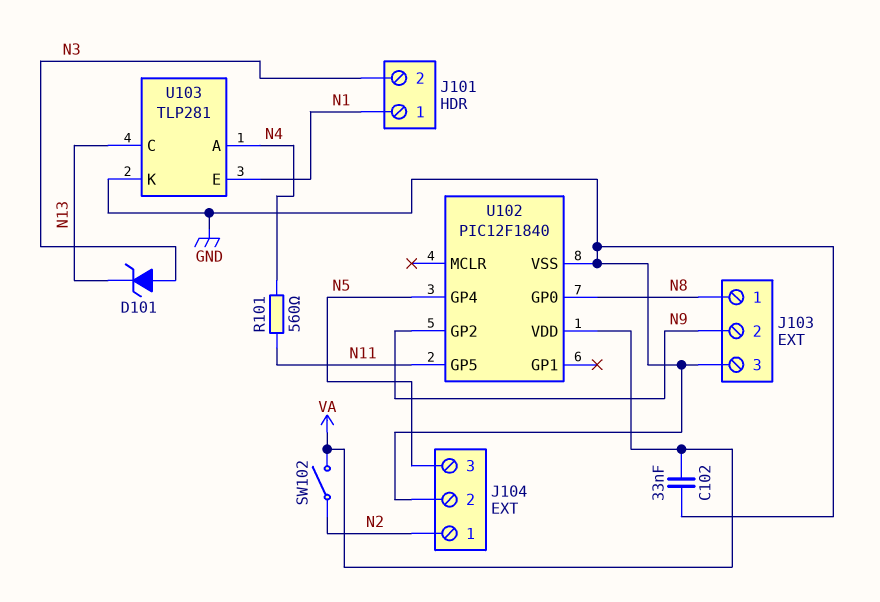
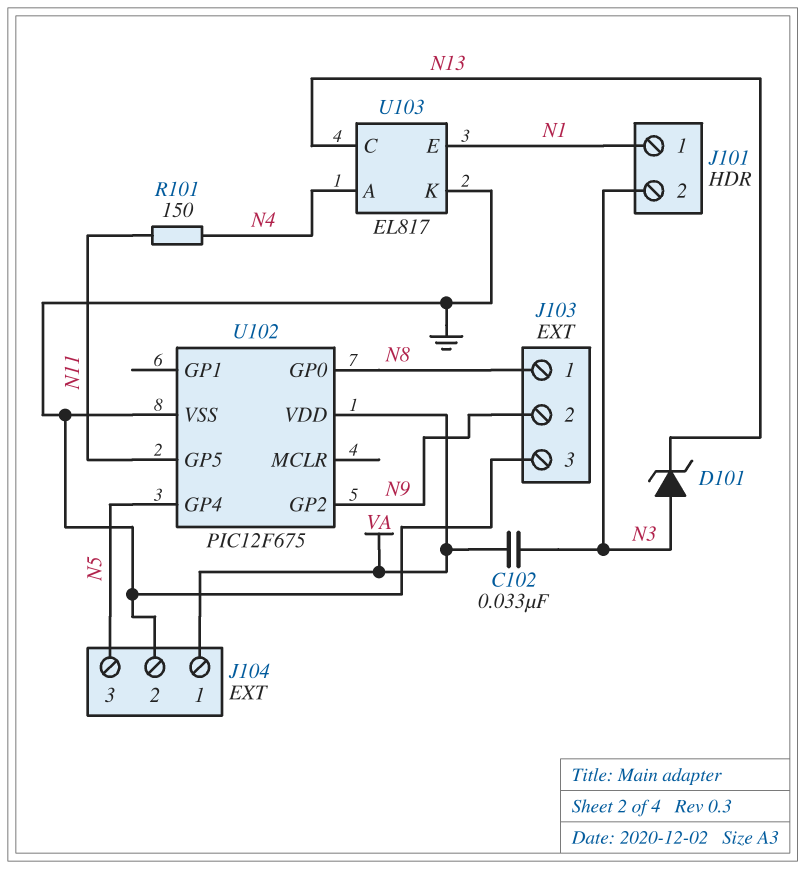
C102: 33nF (GND, VA) -> 33nF (N3, VA)
J104 pin 1: N2 -> VA
R101: 560 (N4, N11) -> 150 (N4, N11)
SW102: switch (N2, VA) -> none
U102: PIC12F1840 -> PIC12F675
U103: TLP281 -> EL817

